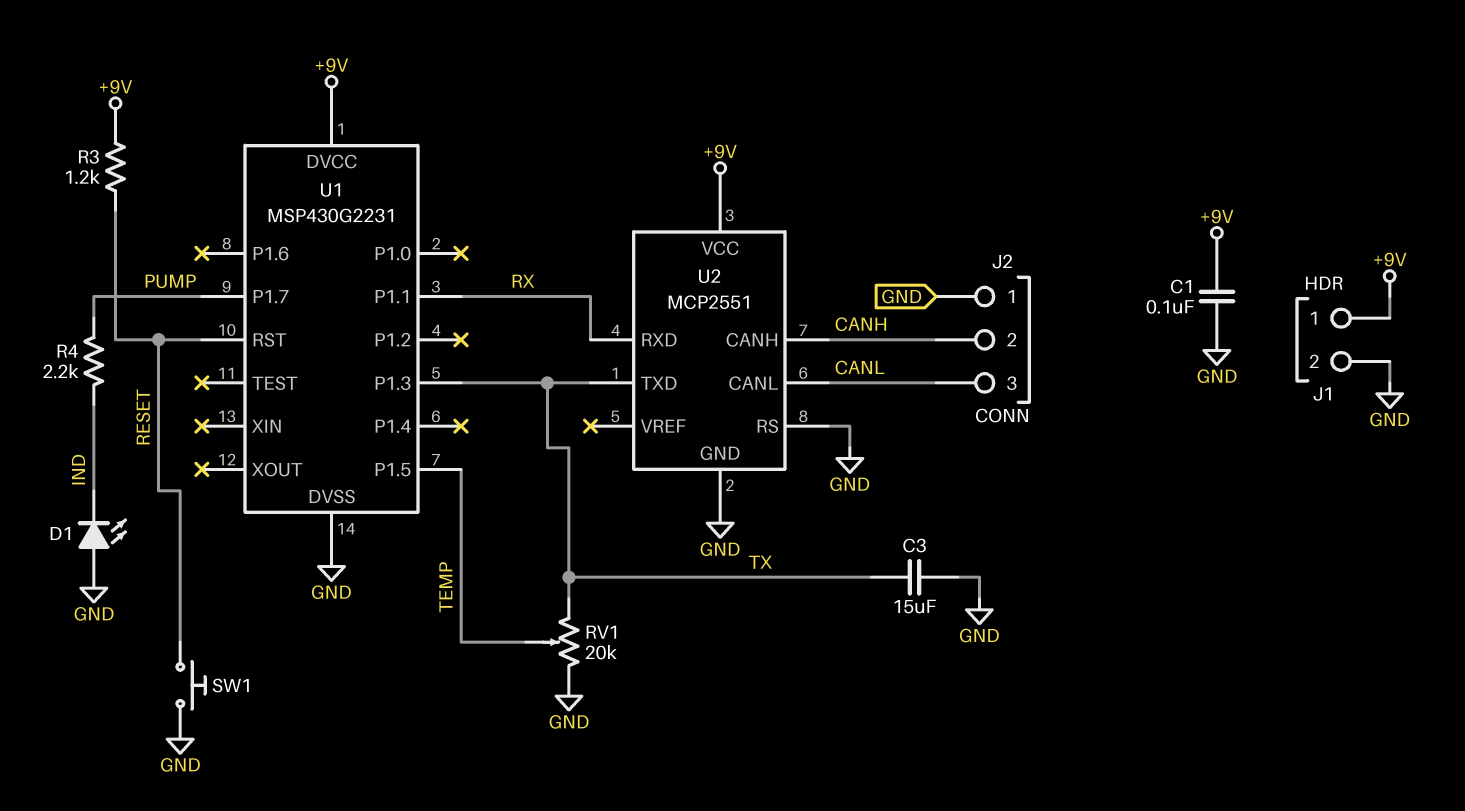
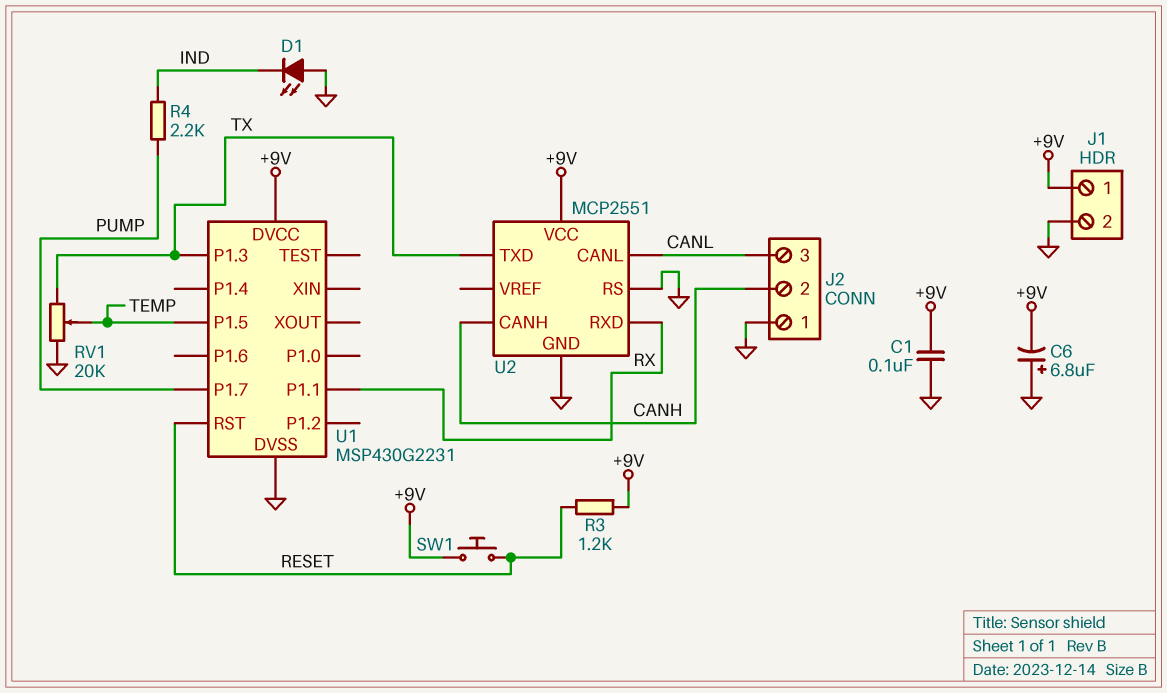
C3: 15uF (GND, TX) -> none
C6: none -> 6.8uF (plus GND, minus +9V)
SW1: button (GND, RESET) -> button (+9V, RESET)

